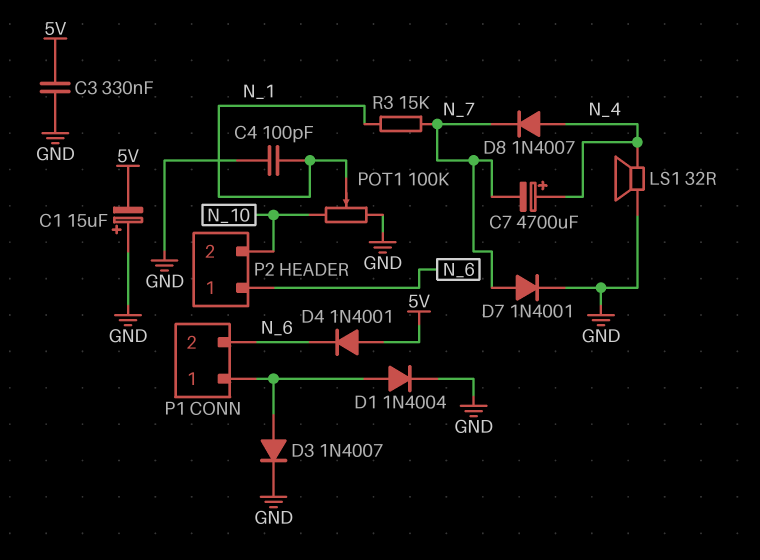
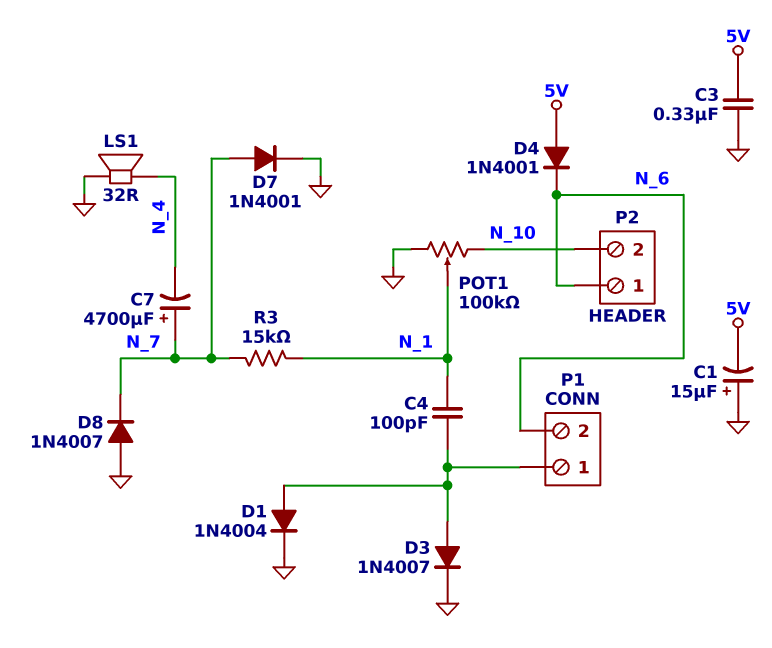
C4: 100pF (GND, N_1) -> 100pF (N_1, P1/1)
C7: 4700uF (plus N_4, minus N_7) -> 4700uF (plus N_7, minus N_4)
D8: diode 1N4007 (A N_4, K N_7) -> diode 1N4007 (A GND, K N_7)

